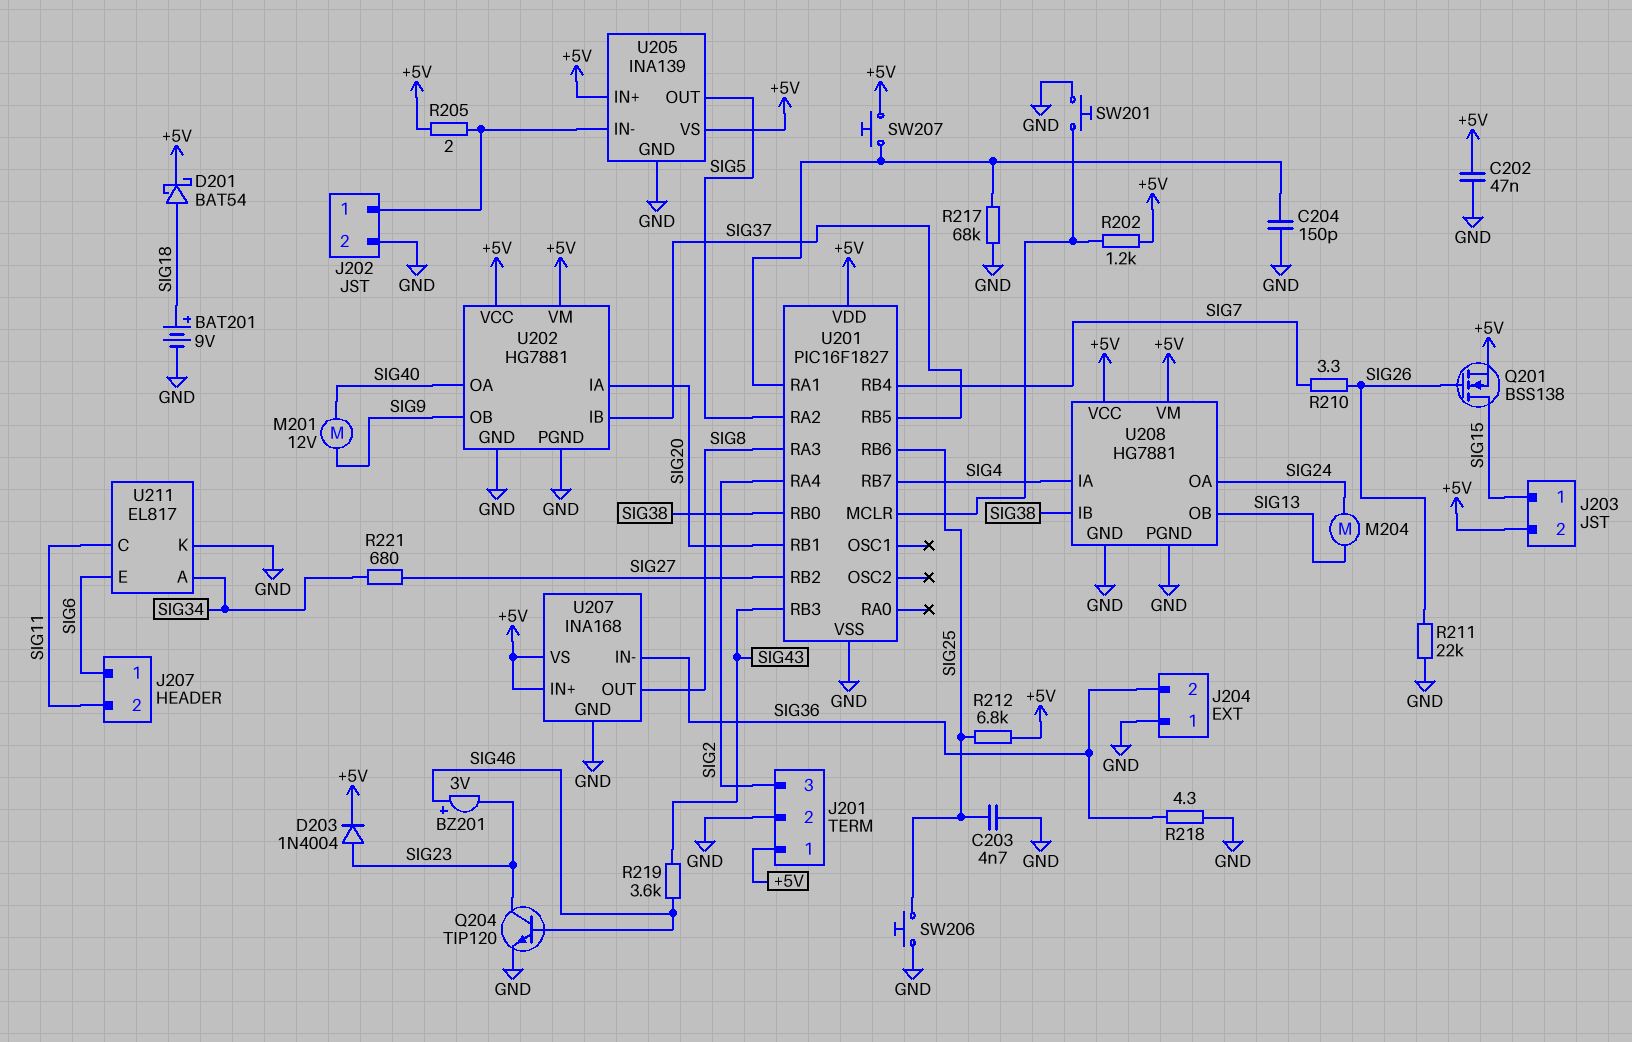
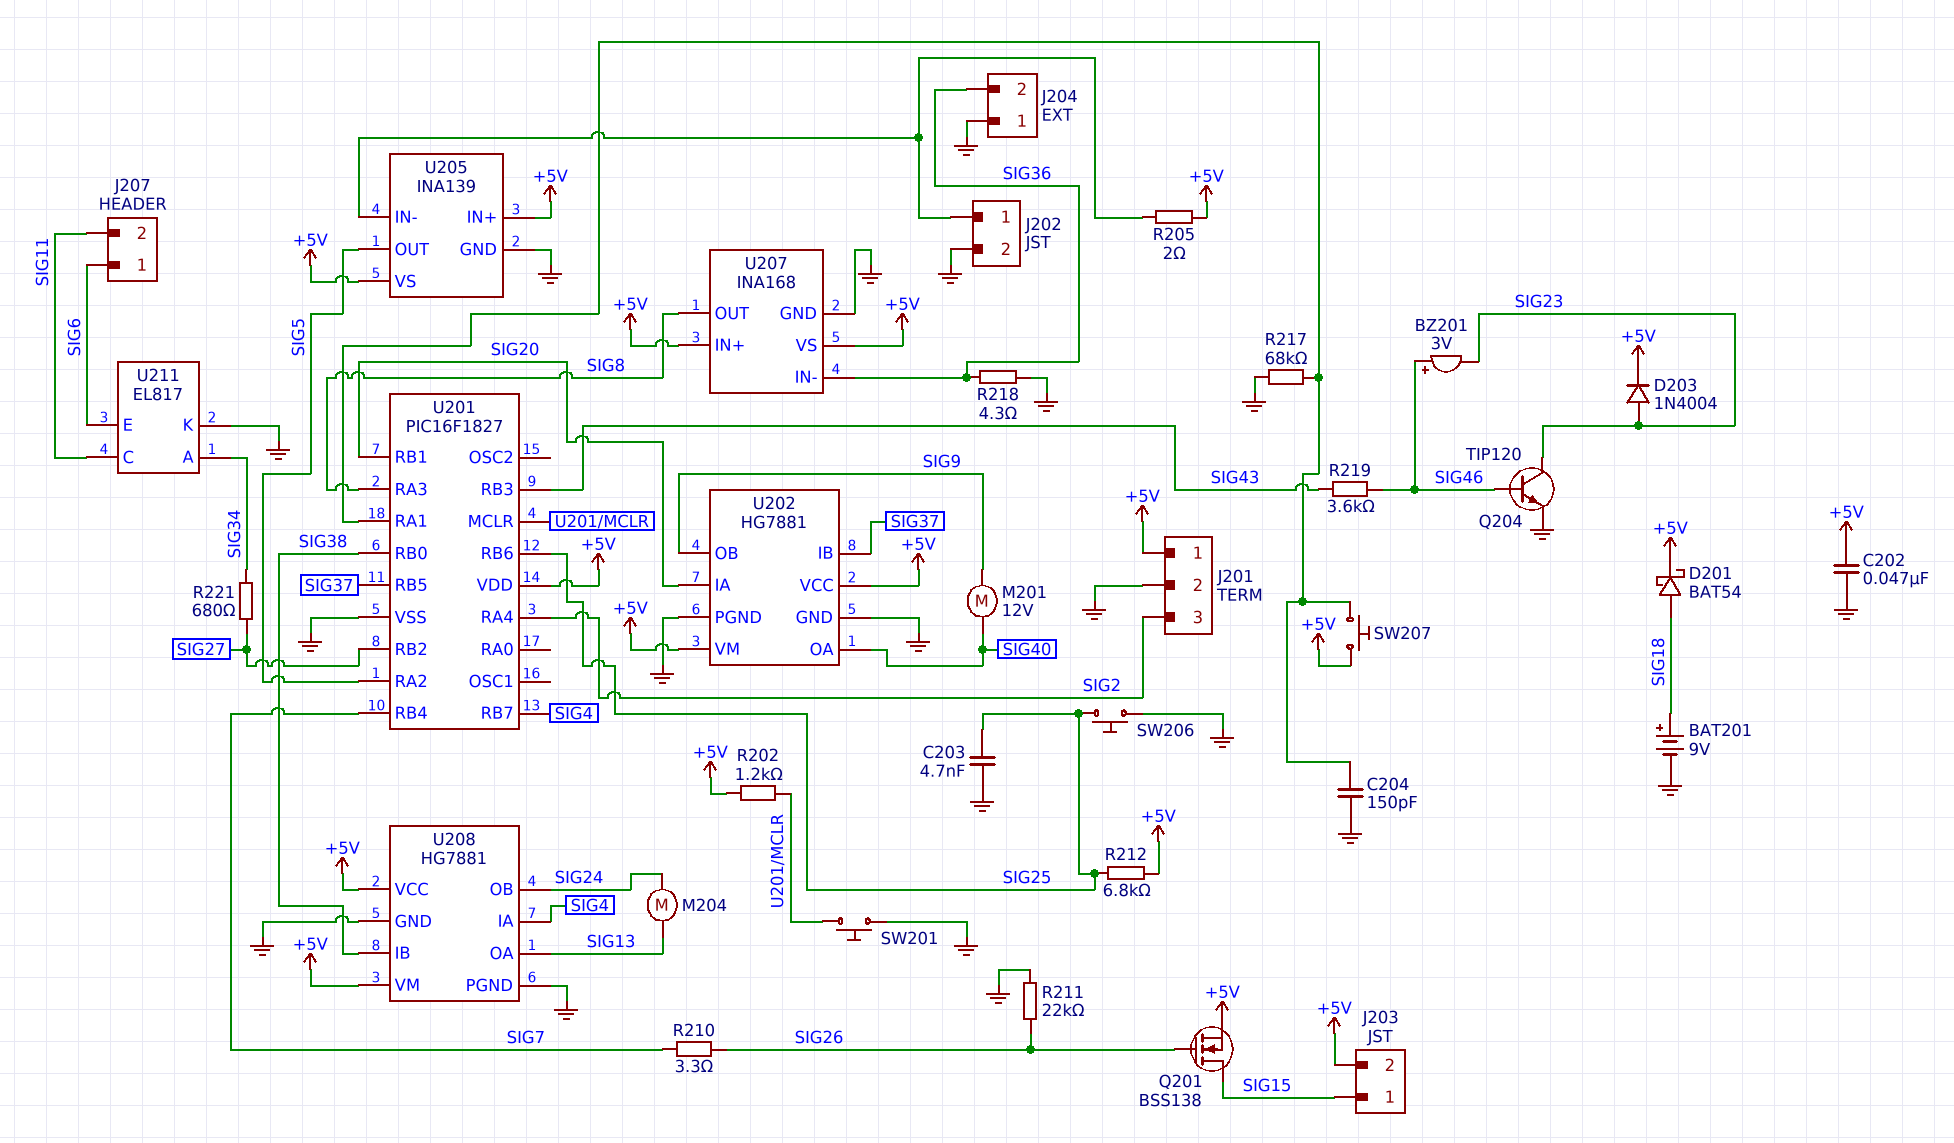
U208 pin OA: SIG24 -> SIG13
U208 pin OB: SIG13 -> SIG24

